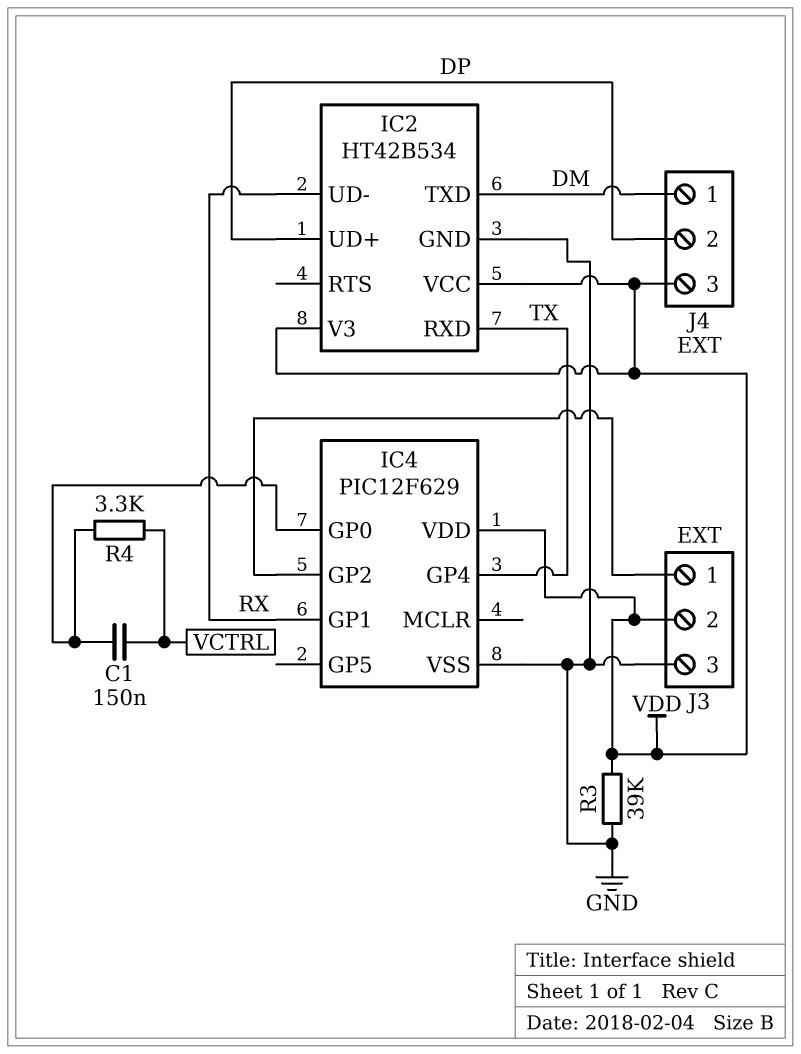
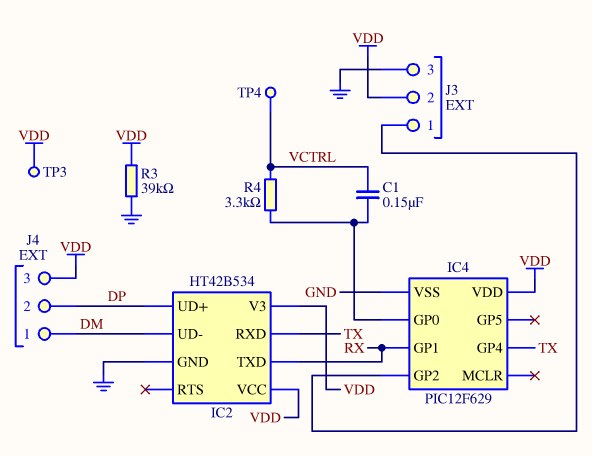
IC2 pin TXD: DM -> RX
IC2 pin UD-: RX -> DM
TP3: none -> test point (VDD)
TP4: none -> test point (VCTRL)

